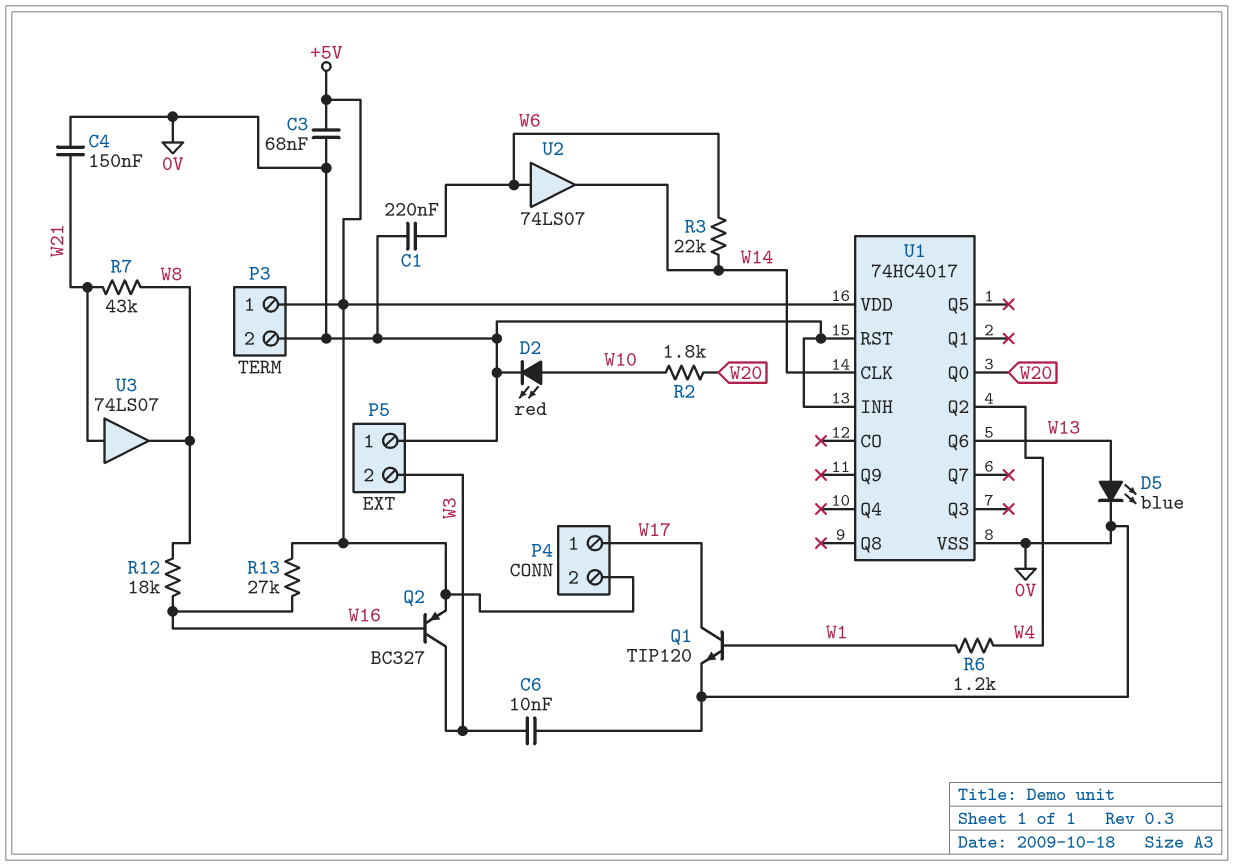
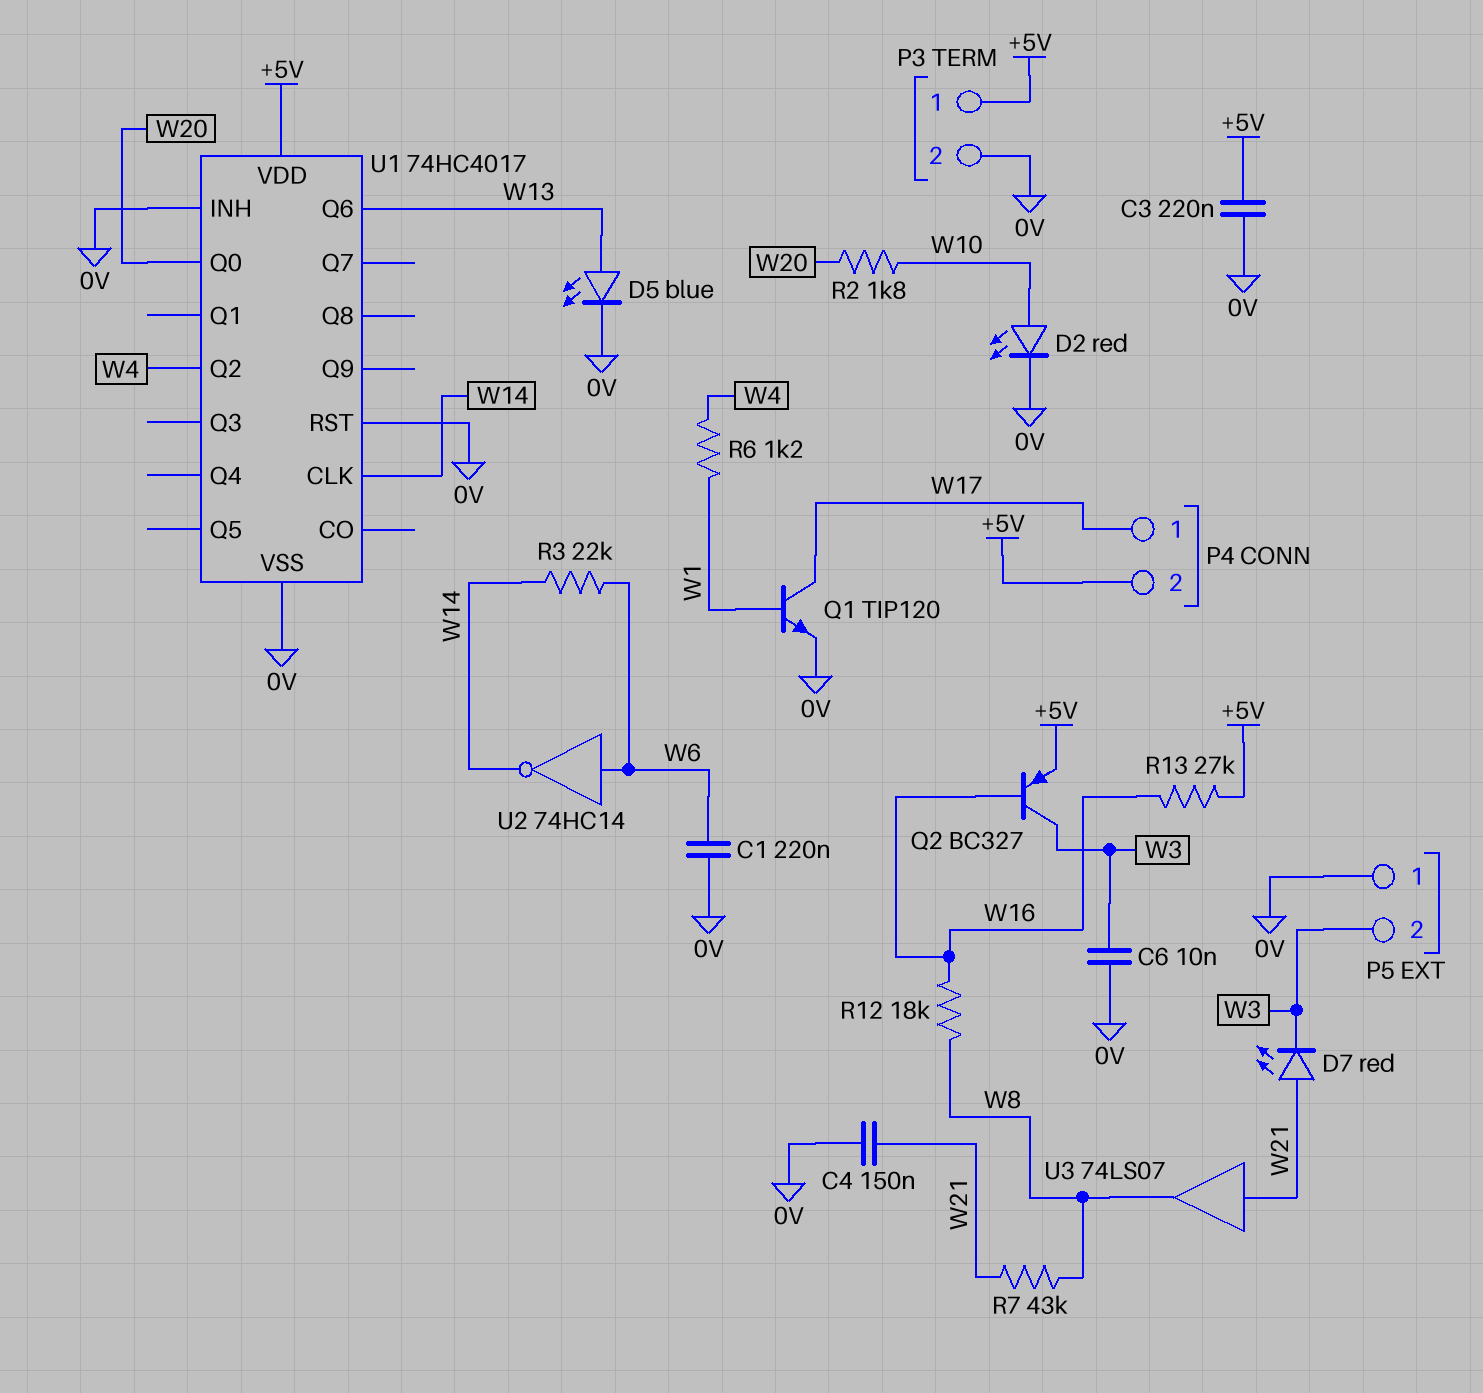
C3: 68nF (+5V, 0V) -> 220nF (+5V, 0V)
D7: none -> LED red (A W21, K W3)
U2: buffer 74LS07 (in W6, out W14) -> NOT 74HC14 (in W6, out W14)

